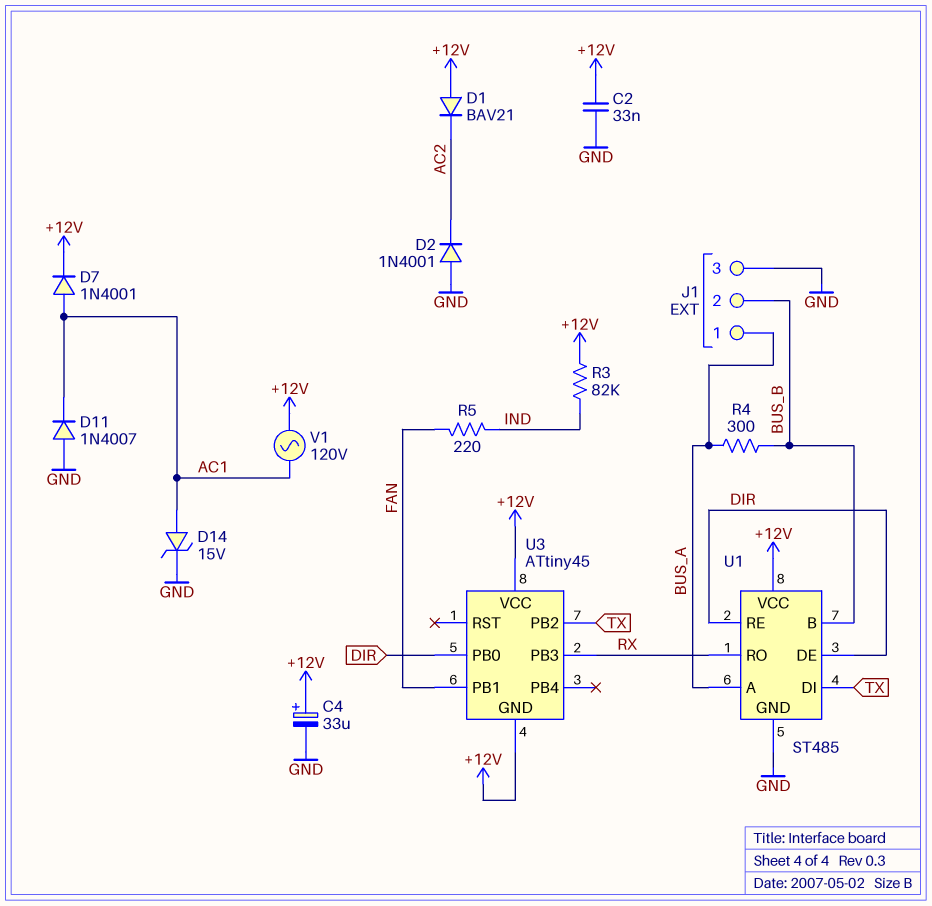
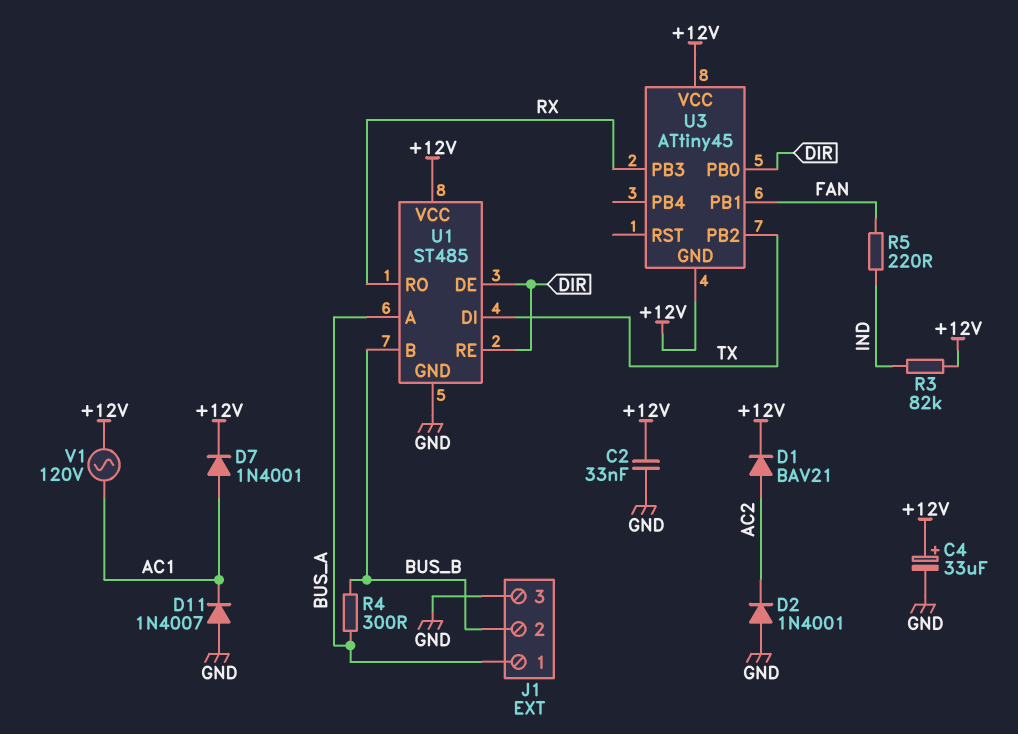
D1: diode BAV21 (A +12V, K AC2) -> diode BAV21 (A AC2, K +12V)
D14: zener 15V (A AC1, K GND) -> none

